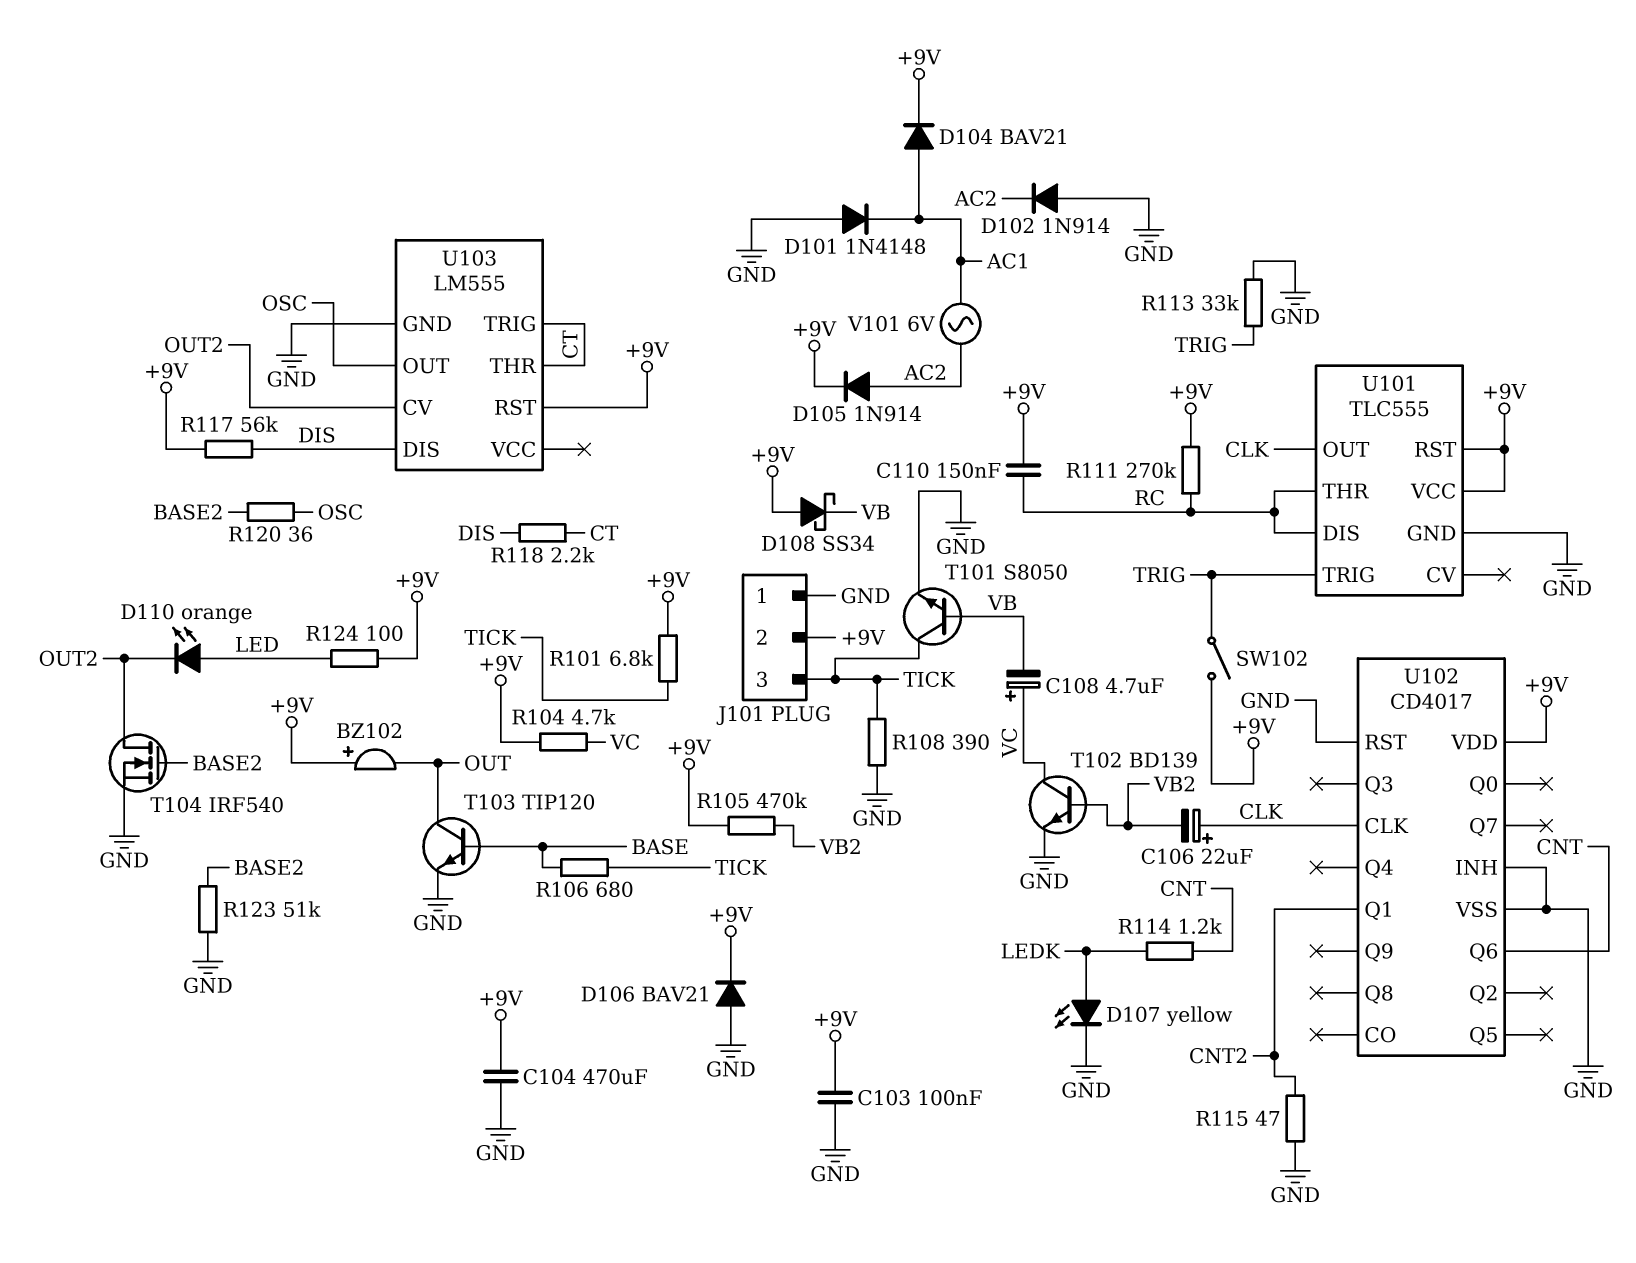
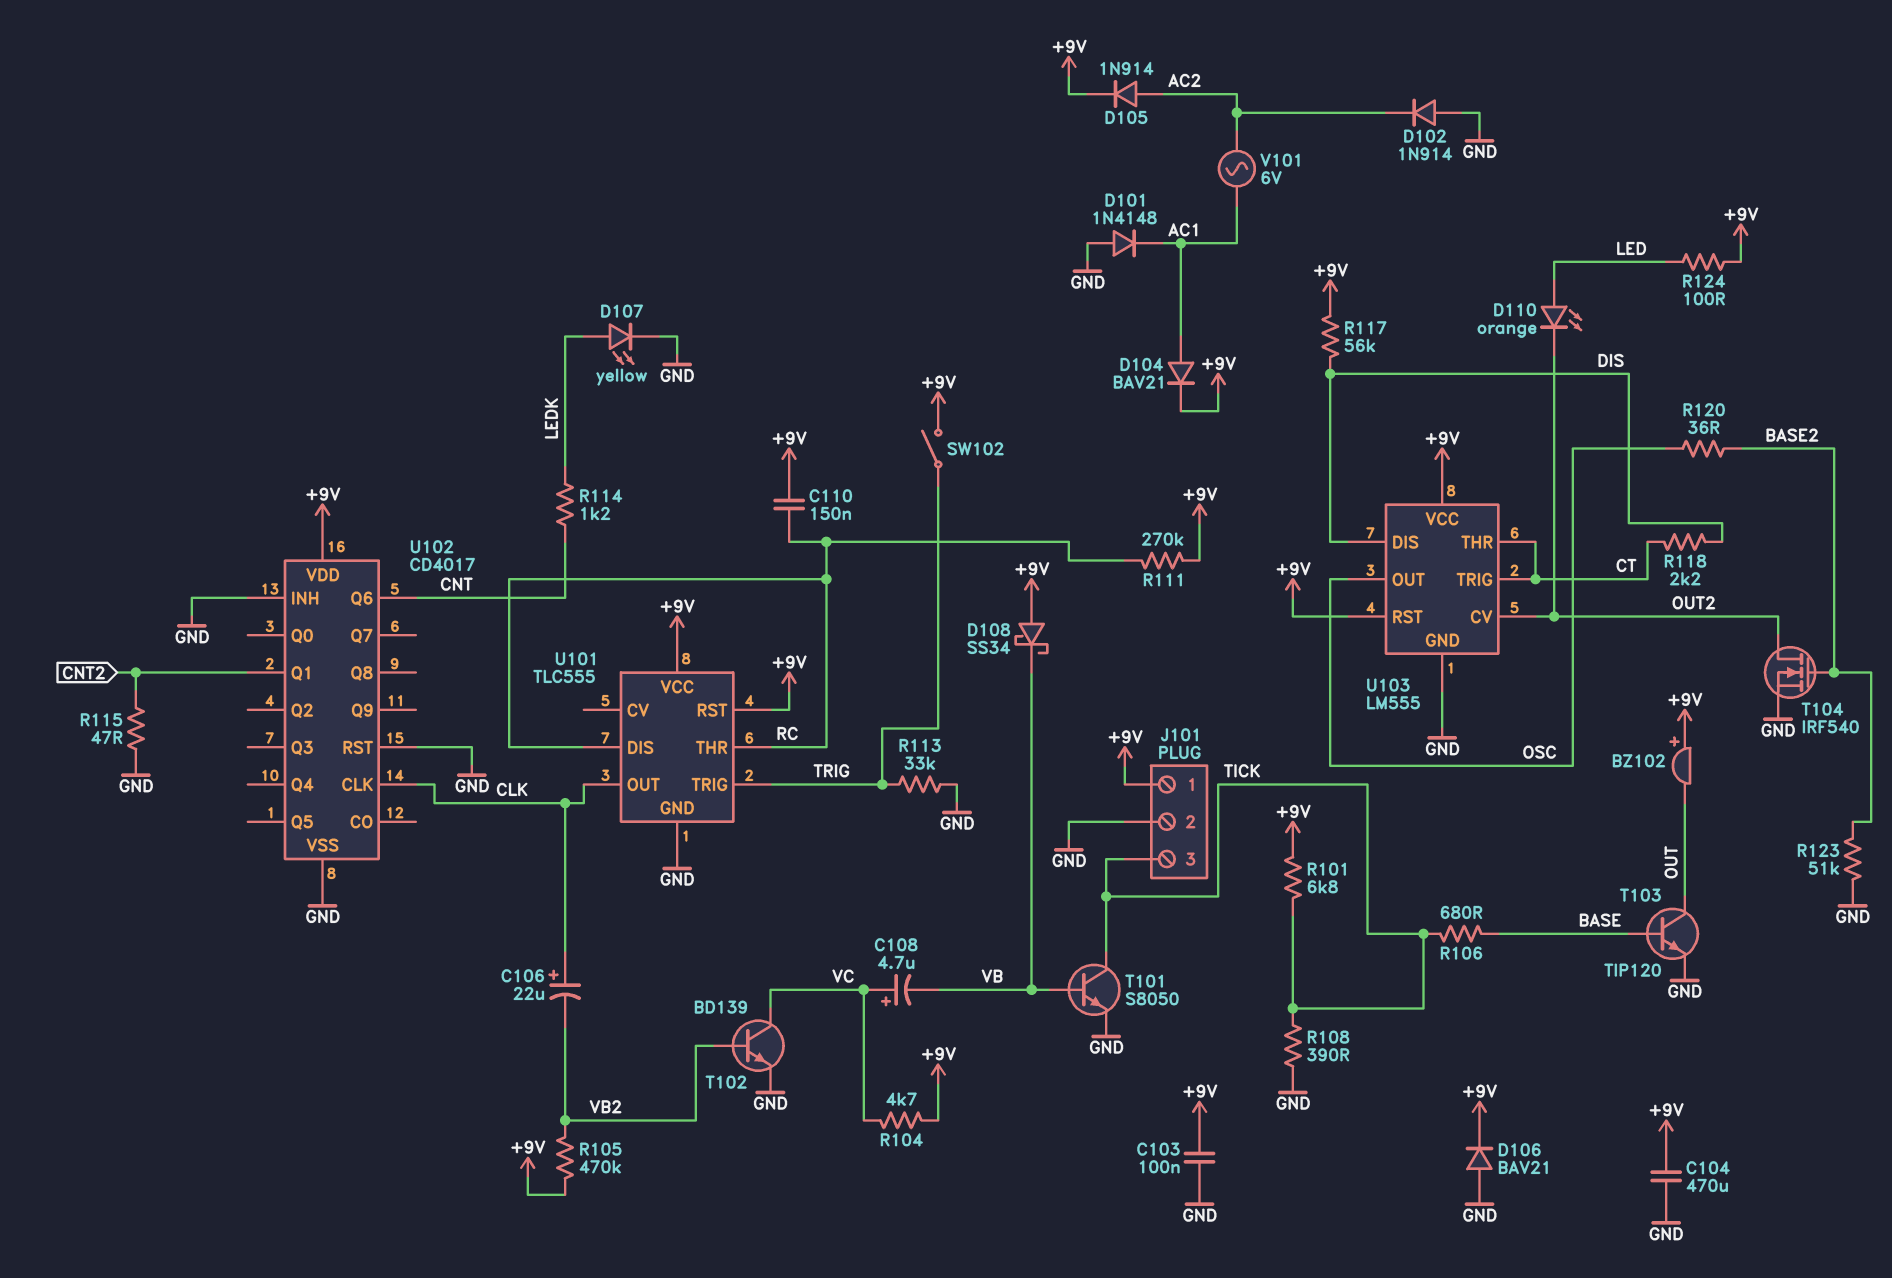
J101 pin 1: GND -> +9V
J101 pin 2: +9V -> GND
U103 pin VCC: none -> +9V

